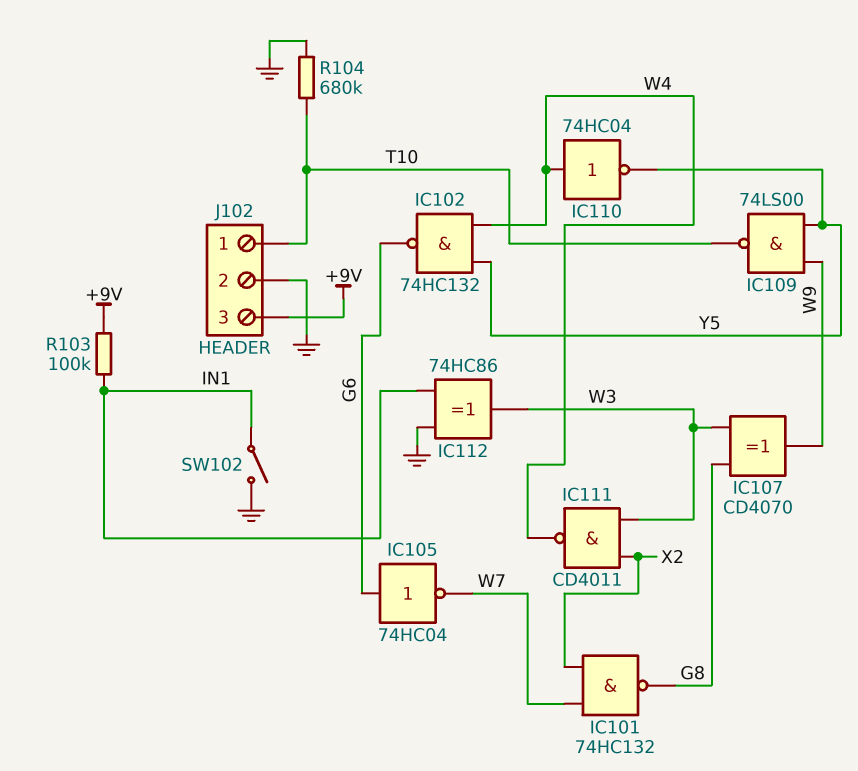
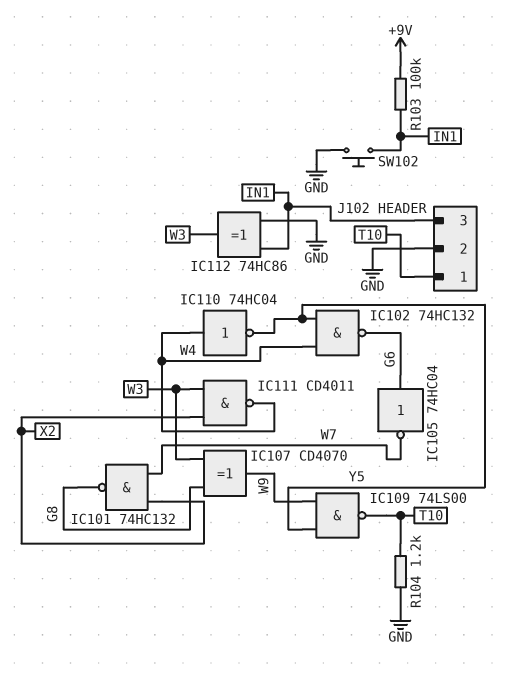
J102 pin 3: +9V -> IN1
R104: 680k (GND, T10) -> 1.2k (GND, T10)
SW102: switch (GND, IN1) -> button (GND, IN1)

